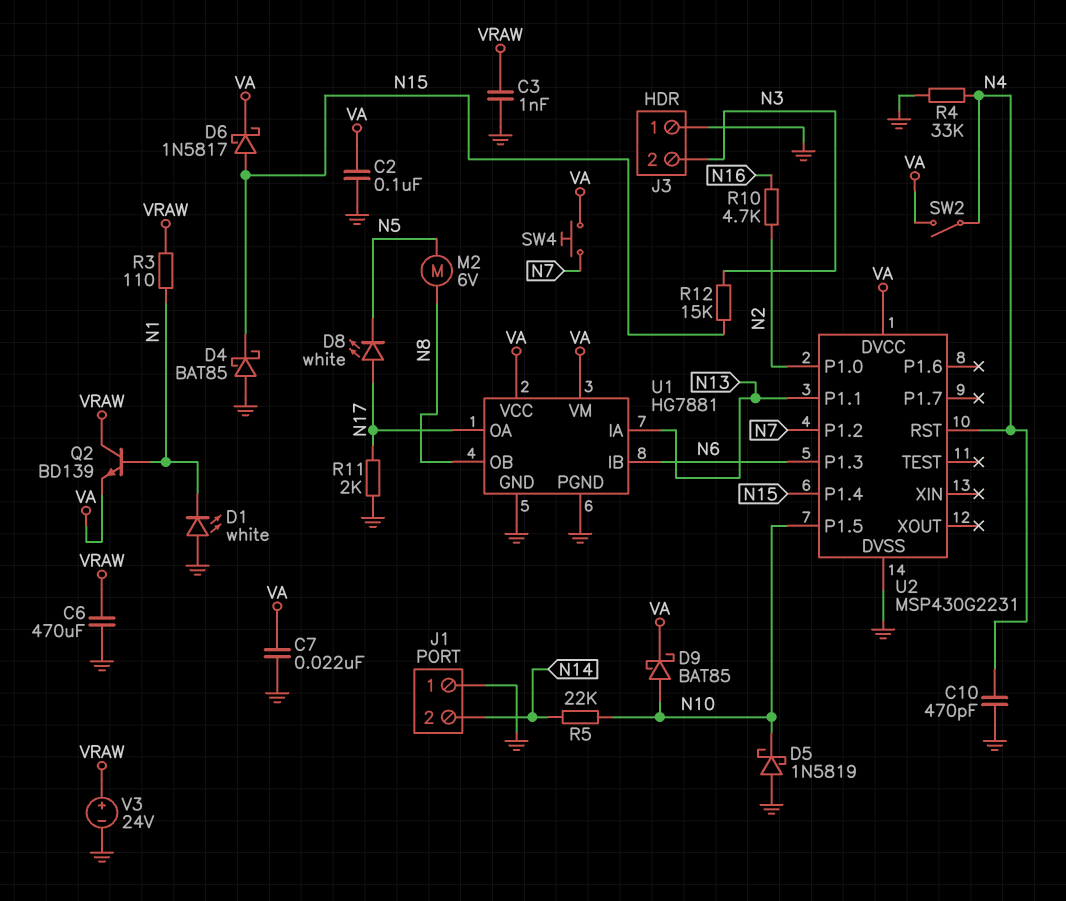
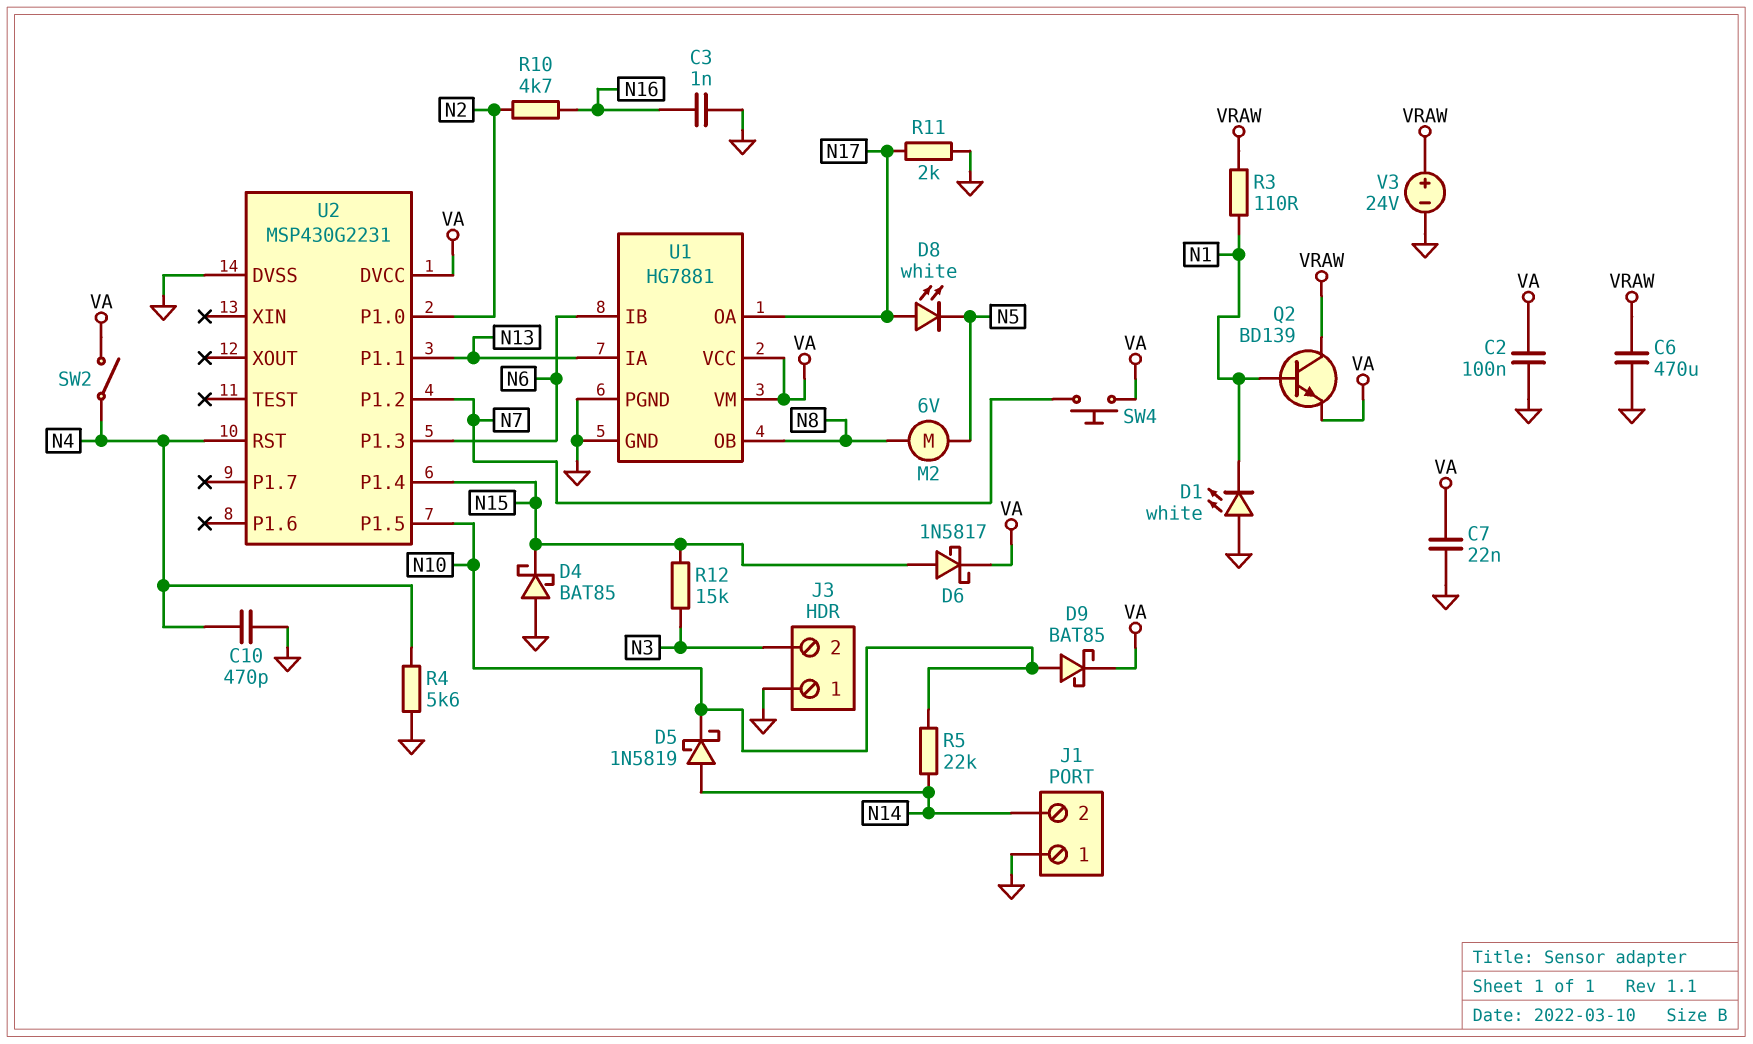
C3: 1nF (GND, VRAW) -> 1nF (GND, N16)
D5: schottky 1N5819 (A GND, K N10) -> schottky 1N5819 (A N14, K N10)
R4: 33k (GND, N4) -> 5.6k (GND, N4)

